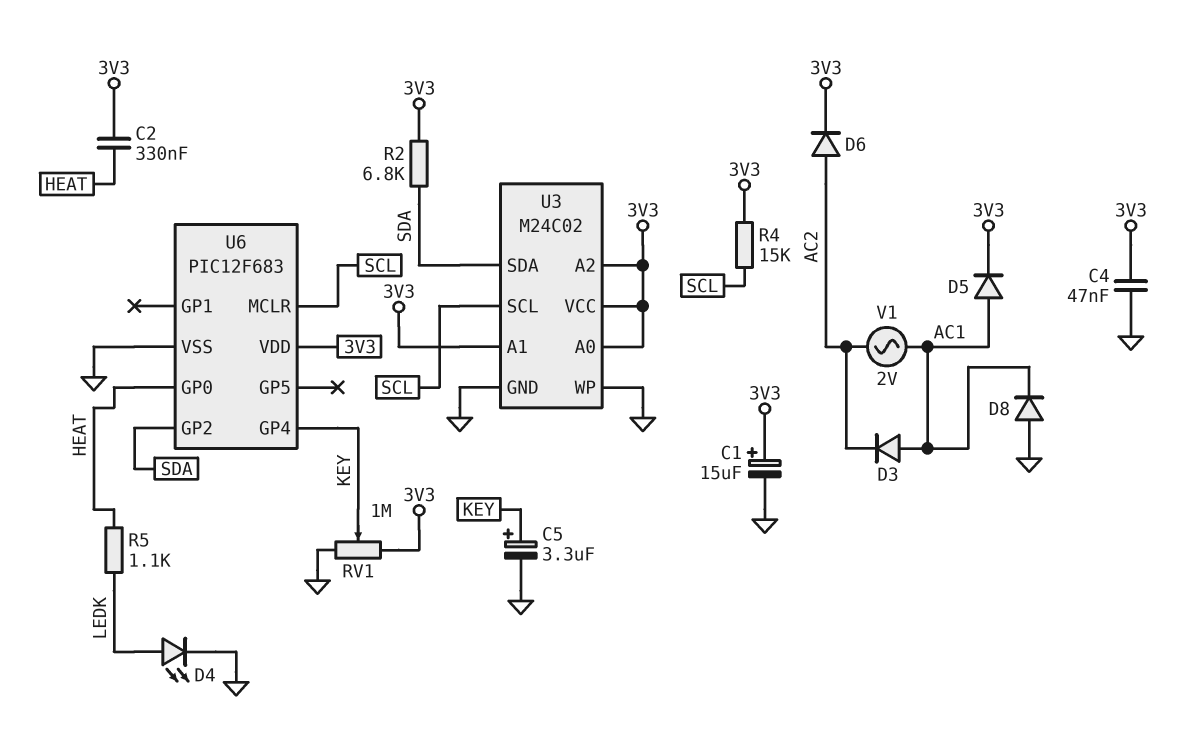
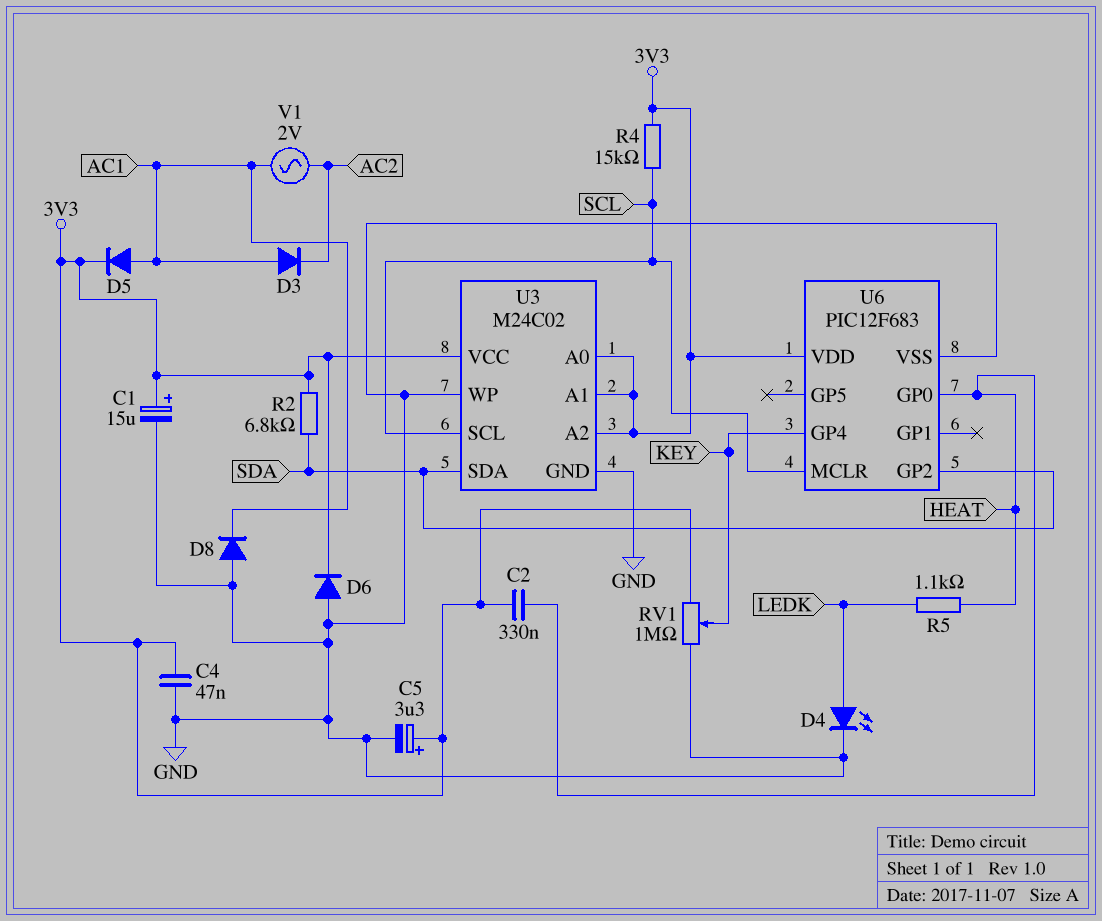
C5: 3.3uF (plus KEY, minus GND) -> 3.3uF (plus 3V3, minus GND)
D6: diode (A AC2, K 3V3) -> diode (A GND, K 3V3)

